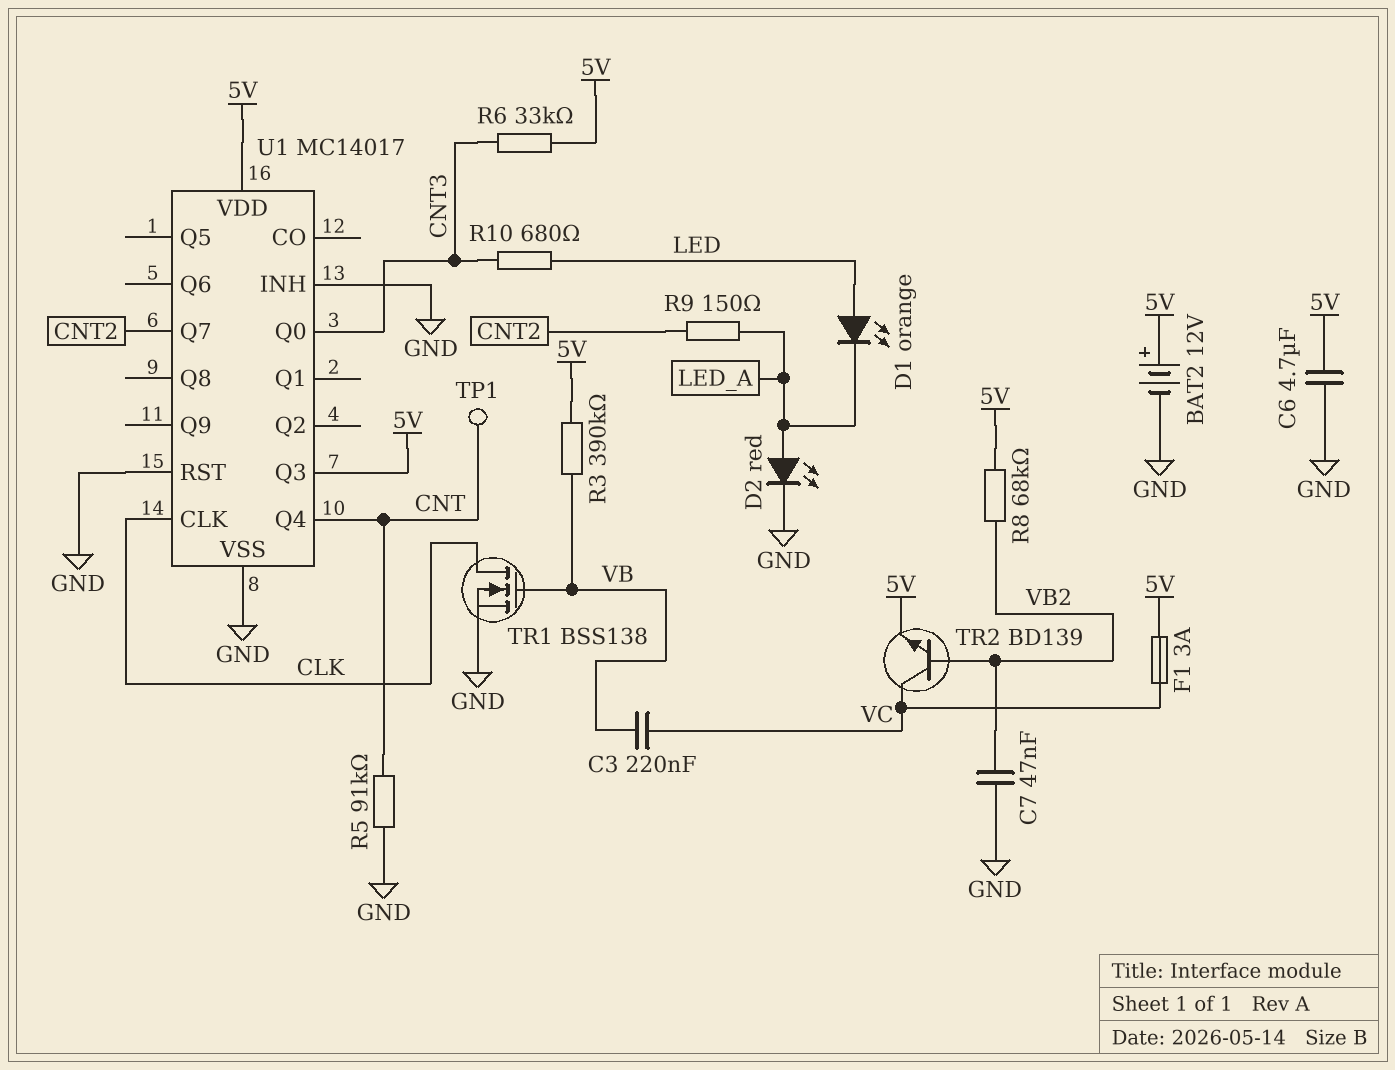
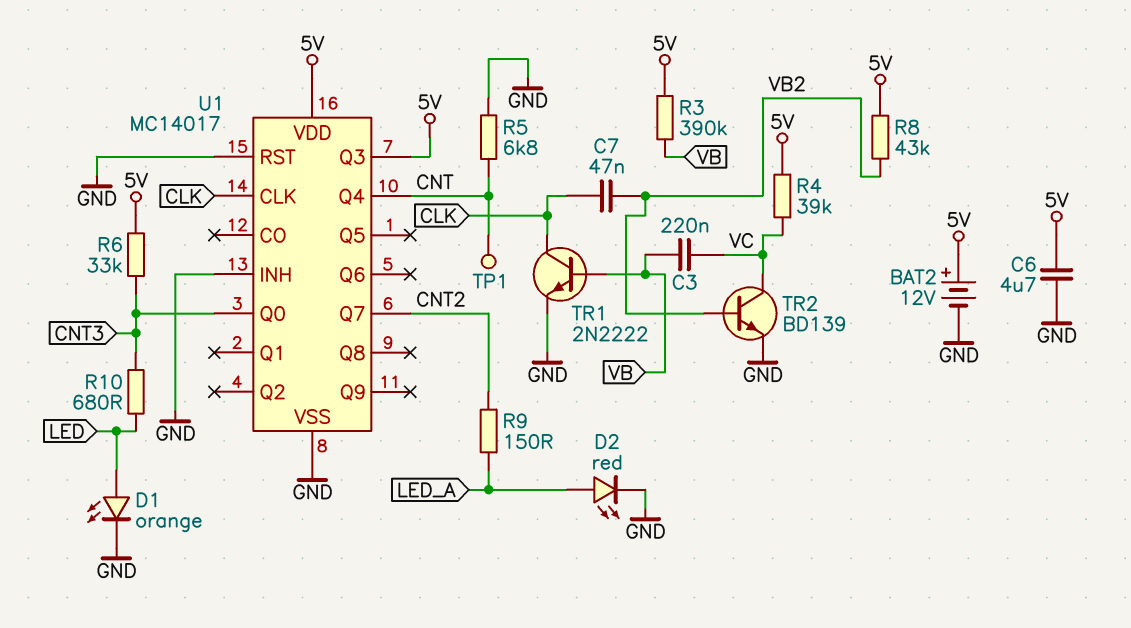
C7: 47nF (GND, VB2) -> 47nF (CLK, VB2)
D1: LED orange (A LED, K LED_A) -> LED orange (A LED, K GND)
F1: 3A (5V, VC) -> none
R4: none -> 39k (5V, VC)
R5: 91k (CNT, GND) -> 6.8k (CNT, GND)
R8: 68k (5V, VB2) -> 43k (5V, VB2)
TR1: NMOS BSS138 (G VB, D CLK, S GND) -> NPN 2N2222 (B VB, C CLK, E GND)
TR2: NPN BD139 (B VB2, C VC, E 5V) -> NPN BD139 (B VB2, C VC, E GND)

